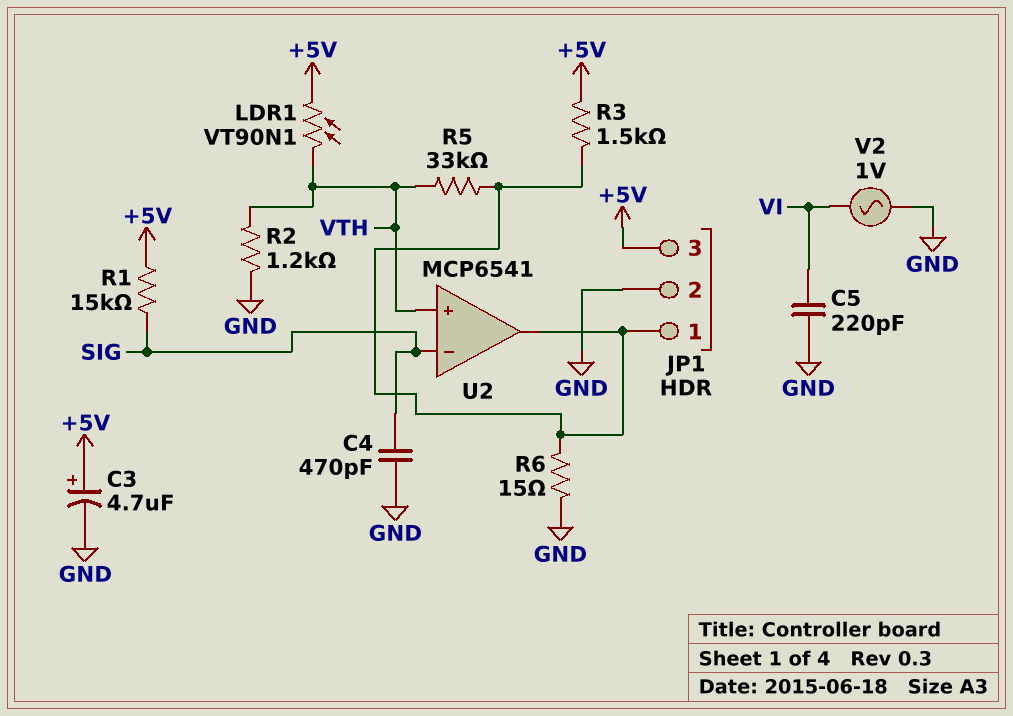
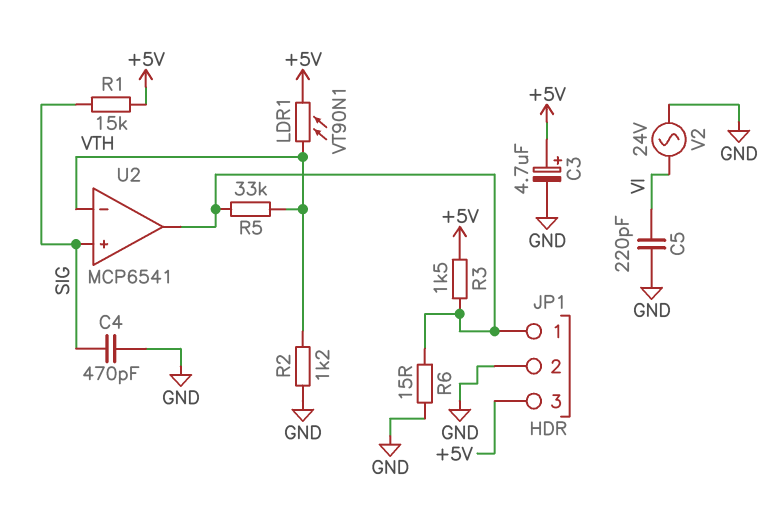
U2 pin in+: VTH -> SIG
U2 pin in-: SIG -> VTH
V2: AC 1V (GND, VI) -> AC 24V (GND, VI)

